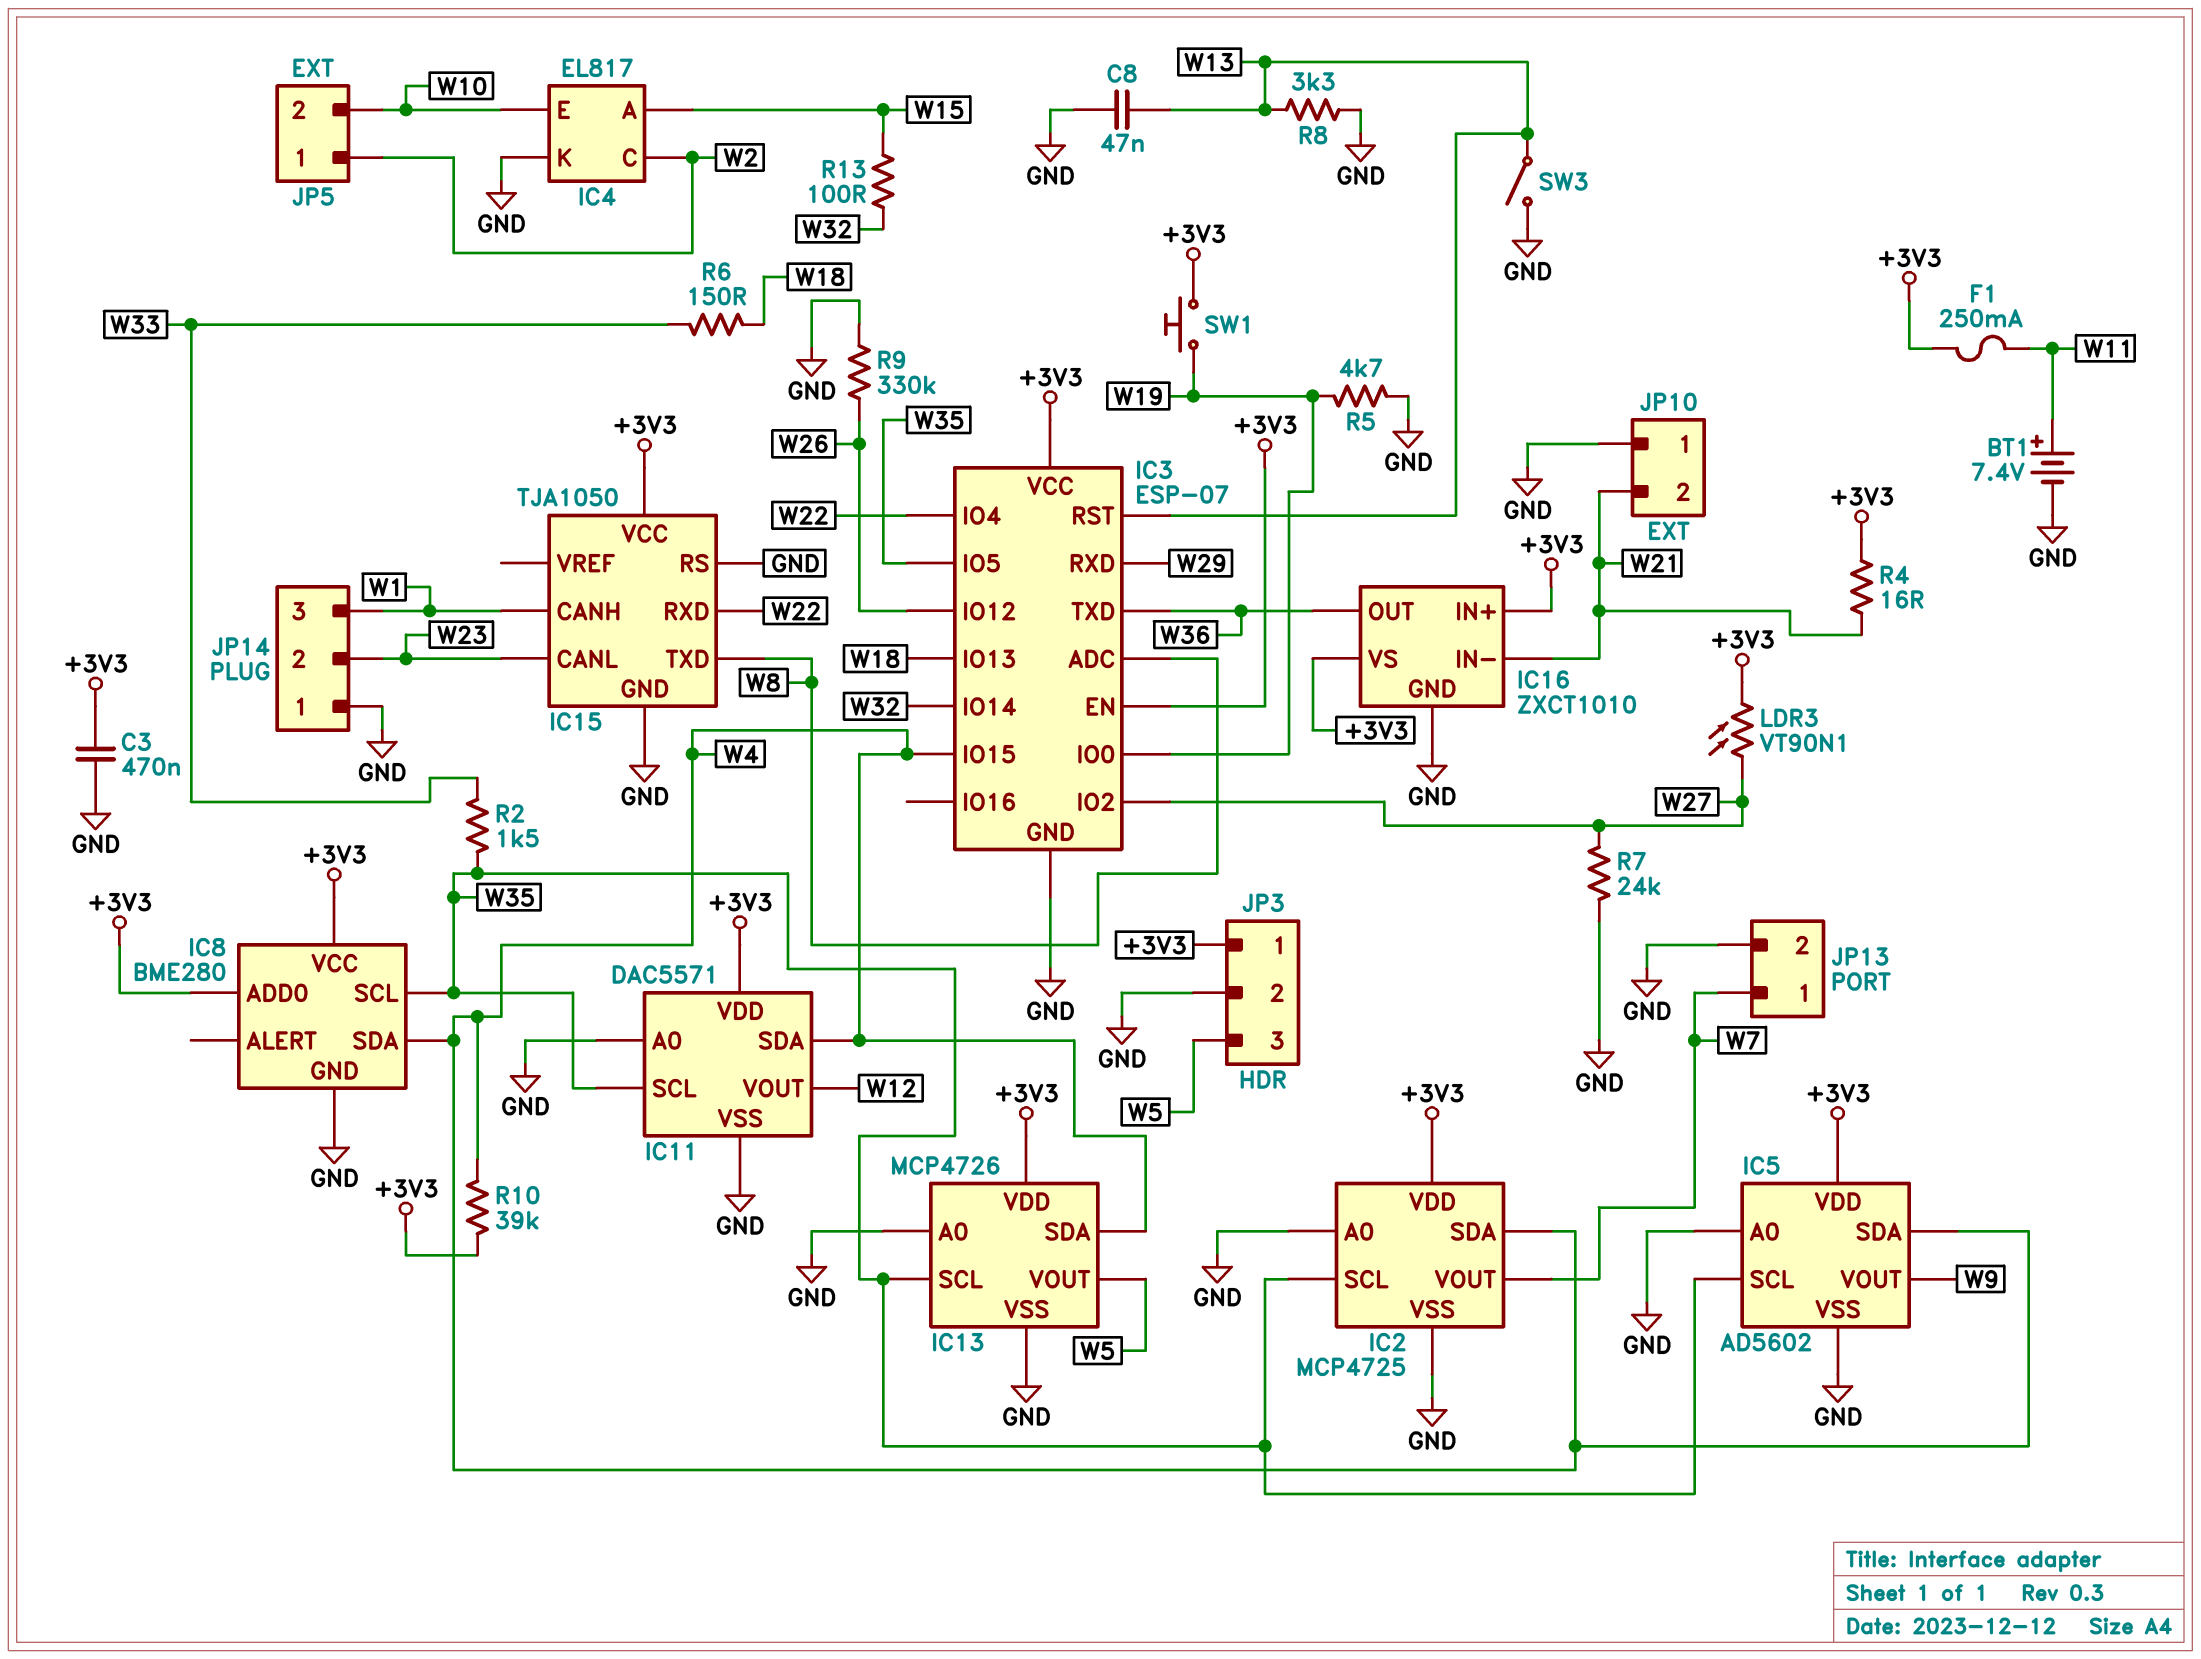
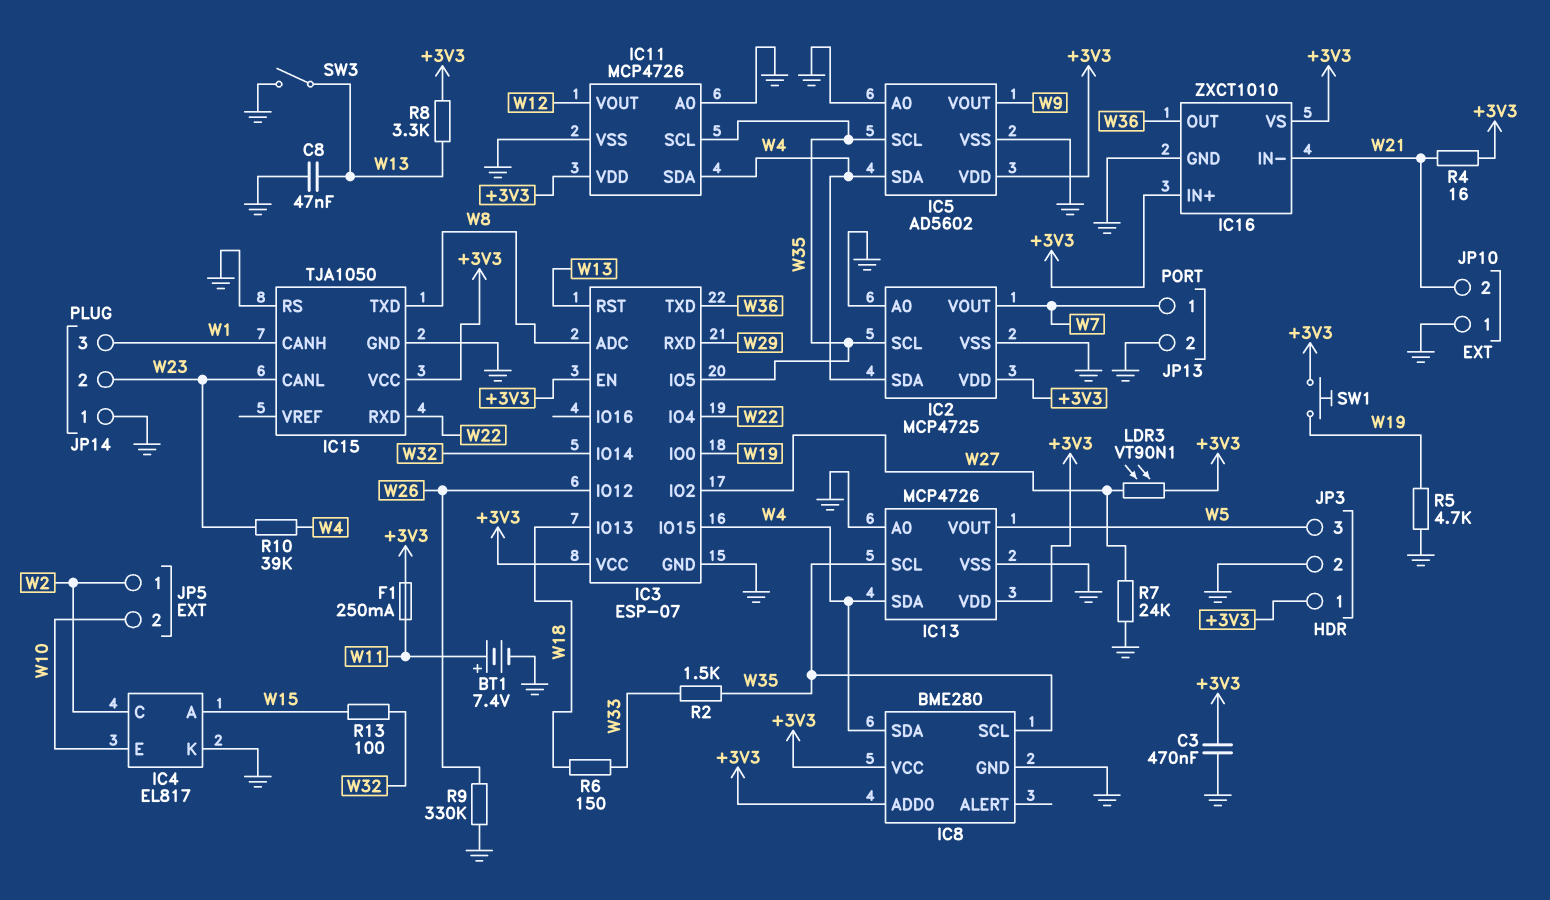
IC11: DAC5571 -> MCP4726
R8: 3.3k (GND, W13) -> 3.3k (+3V3, W13)
R10: 39k (+3V3, W4) -> 39k (W4, W23)

